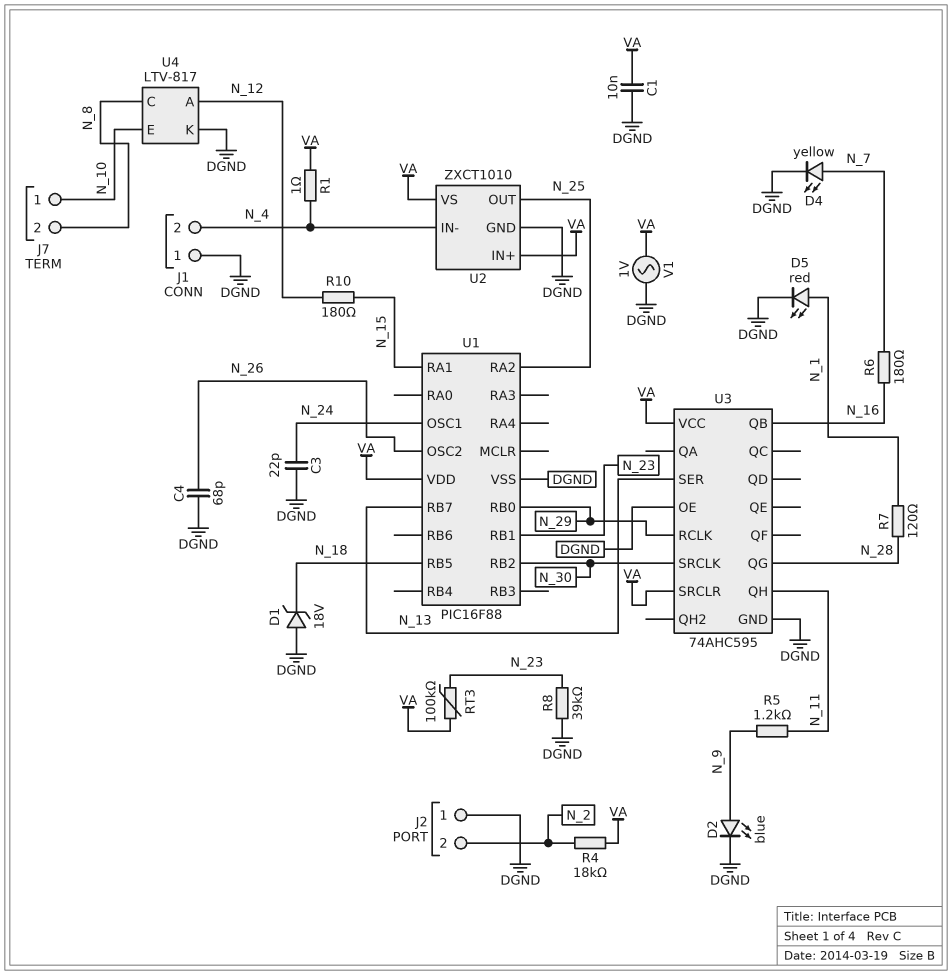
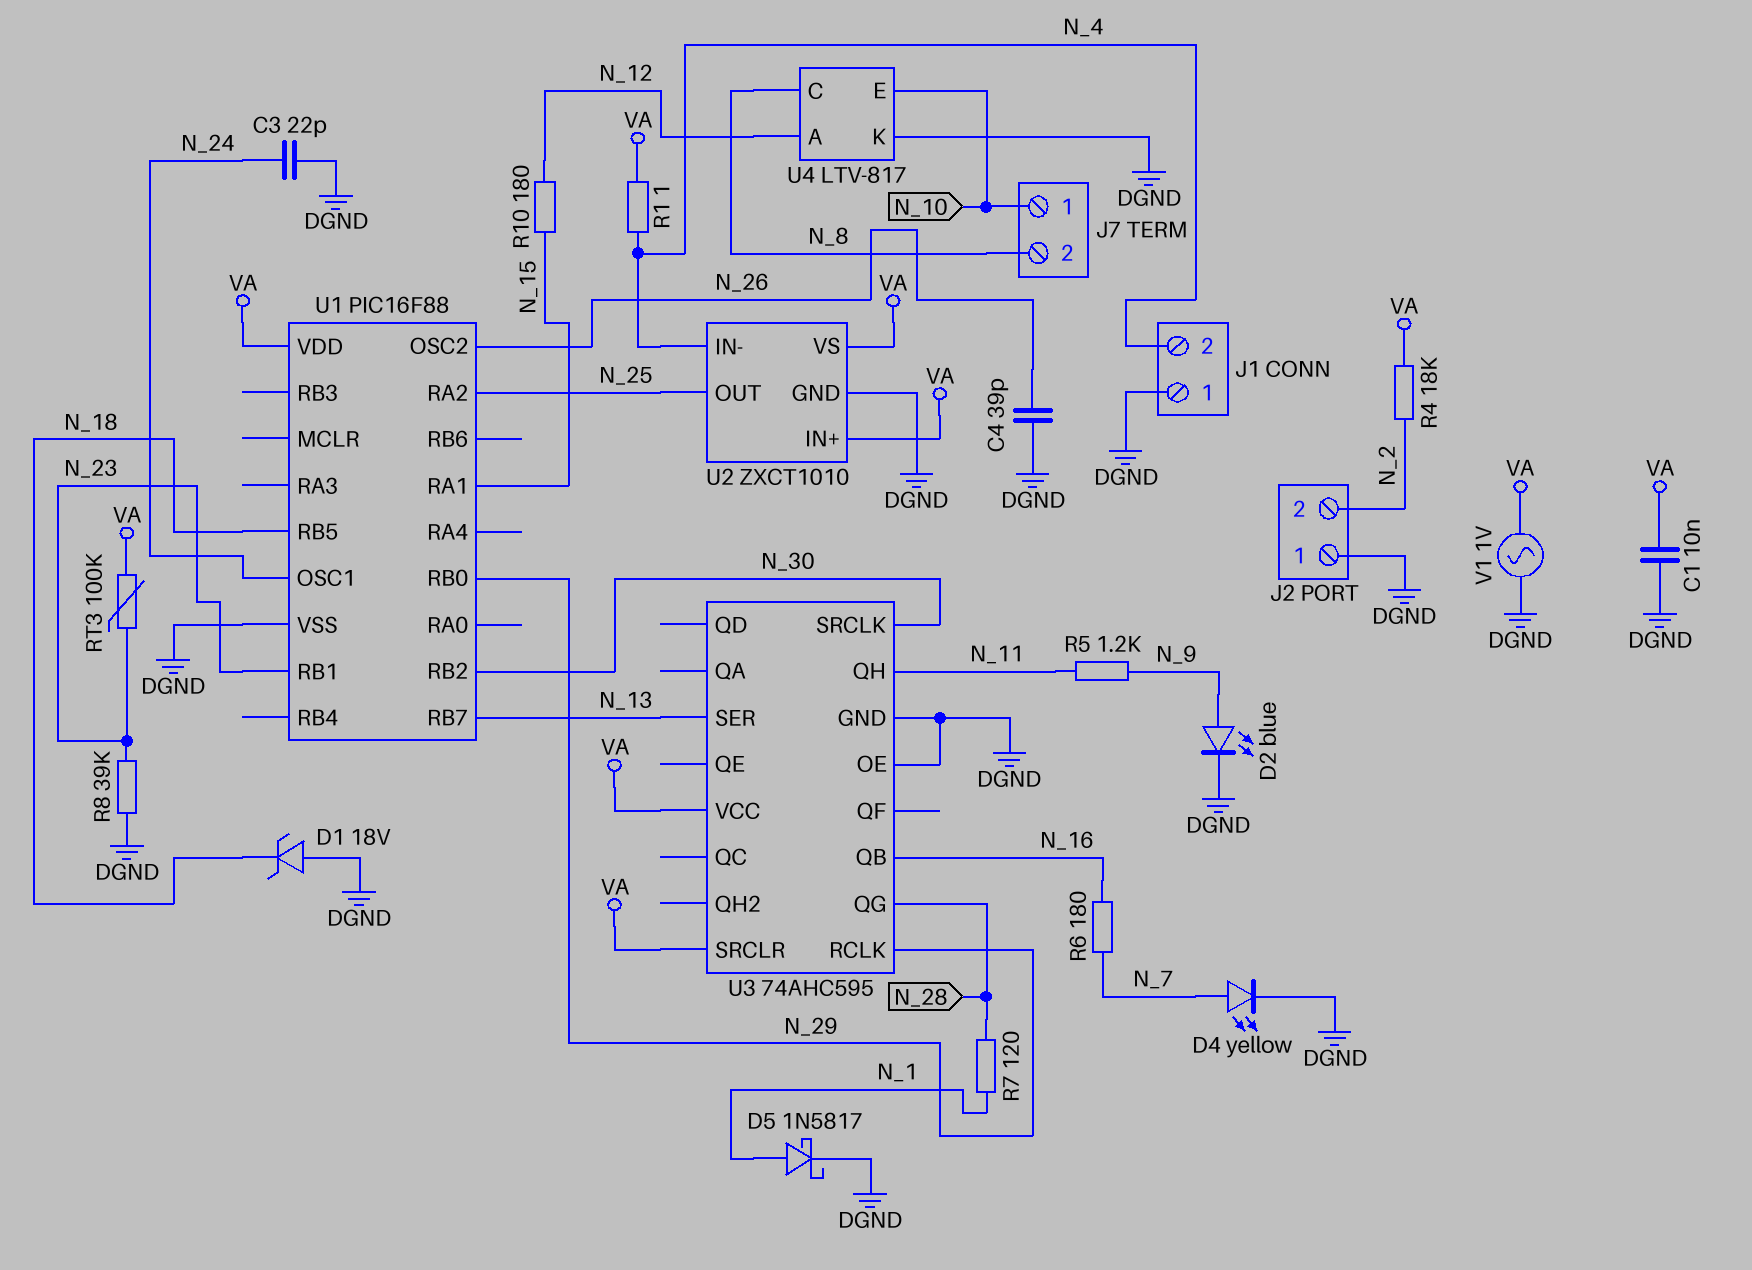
C4: 68pF (DGND, N_26) -> 39pF (DGND, N_26)
D5: LED red (A N_1, K DGND) -> schottky 1N5817 (A N_1, K DGND)

